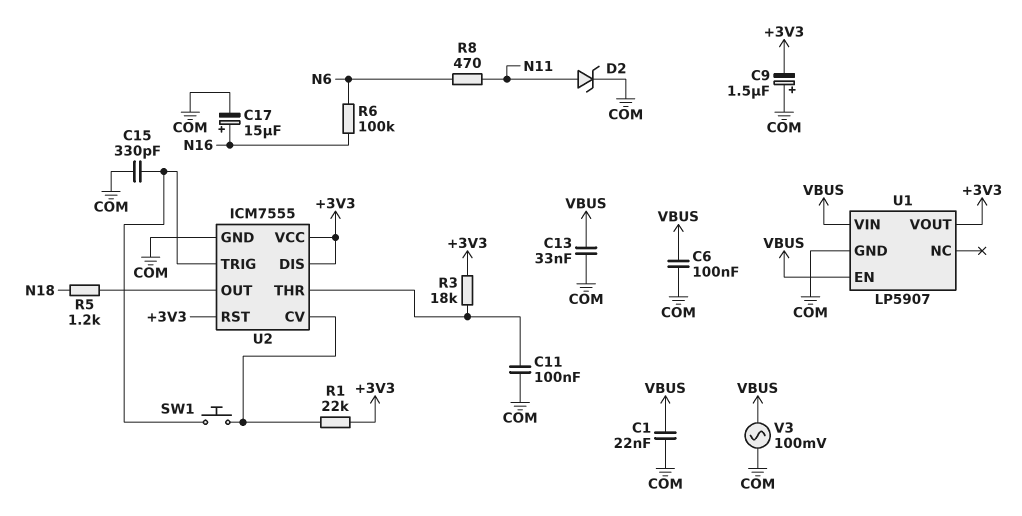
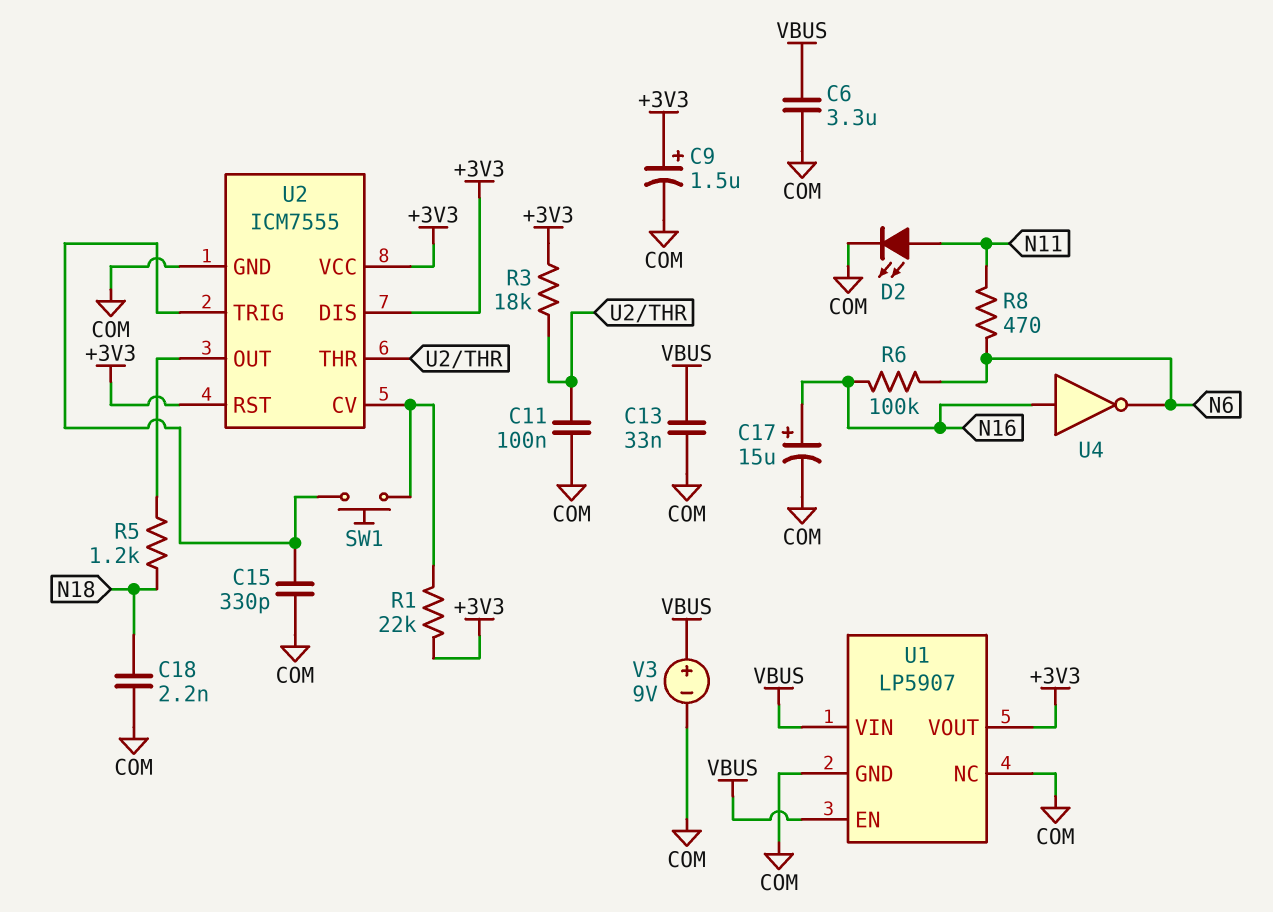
C1: 22nF (COM, VBUS) -> none
C6: 100nF (COM, VBUS) -> 3.3uF (COM, VBUS)
C9: 1.5uF (plus COM, minus +3V3) -> 1.5uF (plus +3V3, minus COM)
C18: none -> 2.2nF (COM, N18)
D2: zener (A N11, K COM) -> LED (A N11, K COM)
U1 pin NC: none -> COM
U4: none -> NOT (in N16, out N6)
V3: AC 100mV (COM, VBUS) -> 9V (plus VBUS, minus COM)

